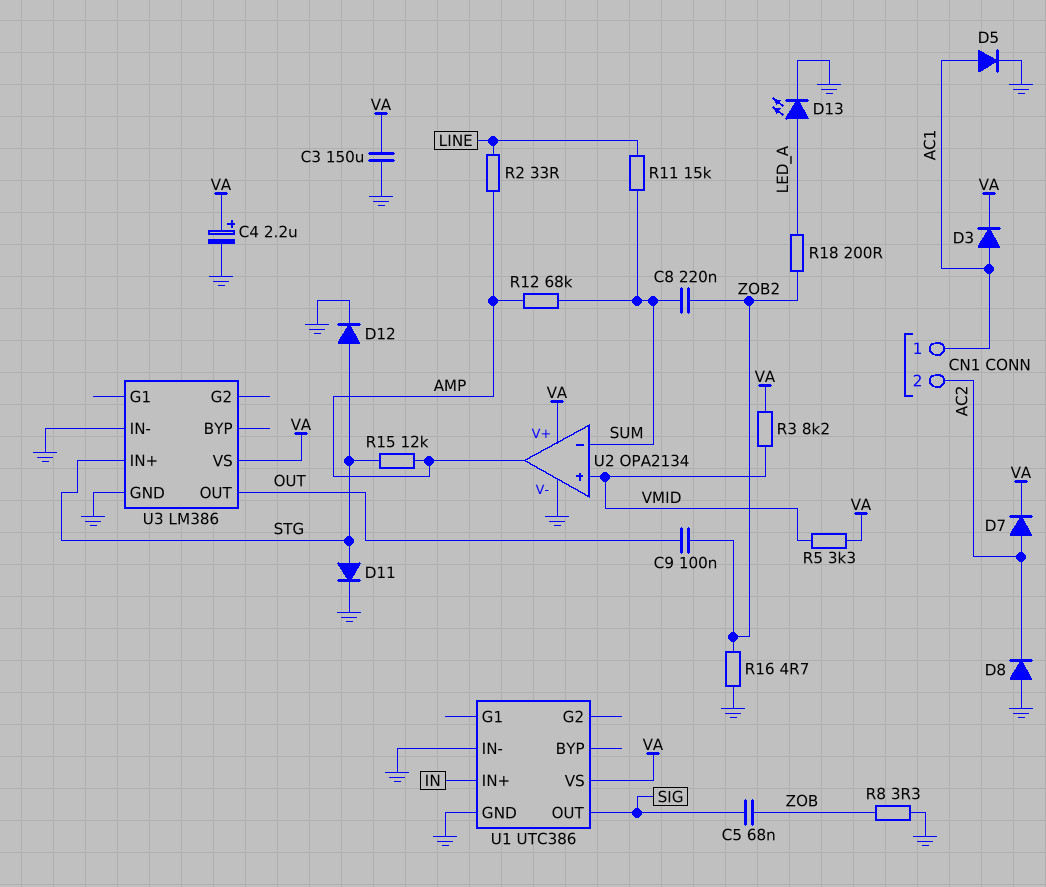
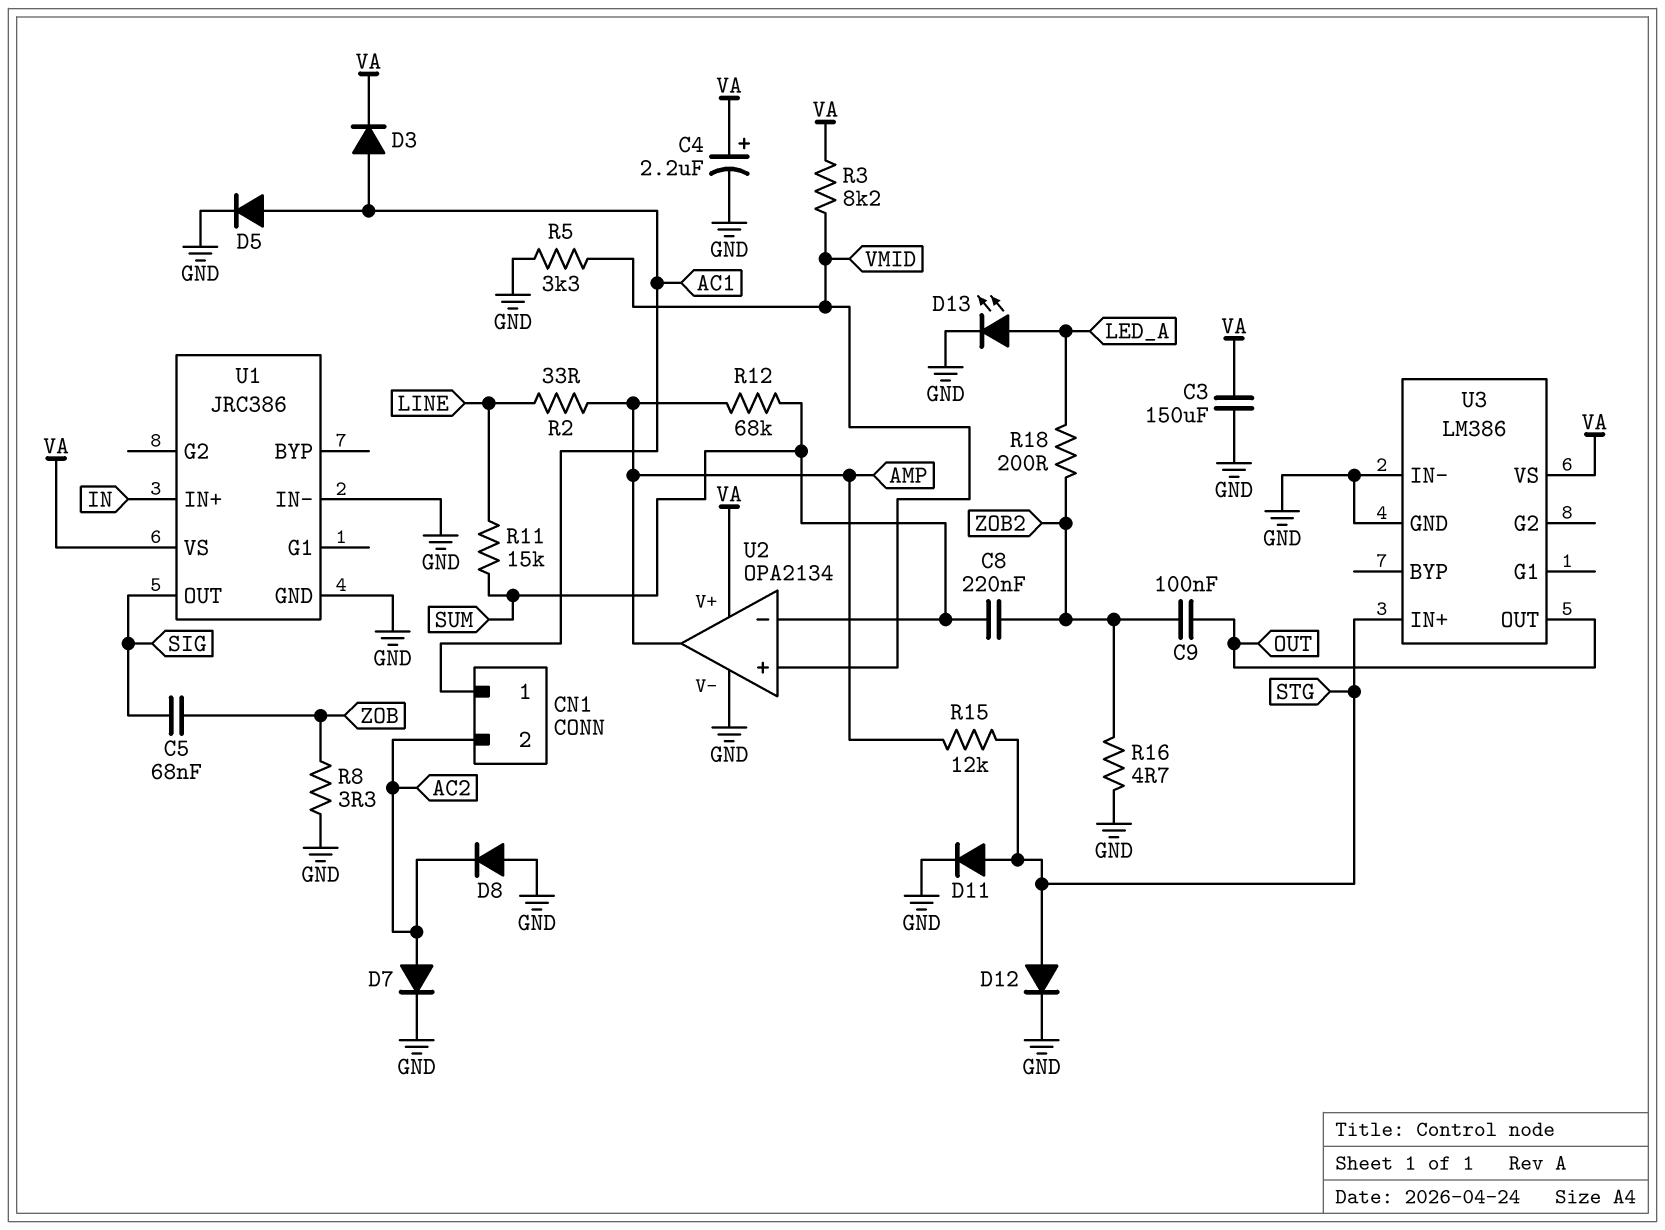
D7: diode (A AC2, K VA) -> diode (A AC2, K GND)
R5: 3.3k (VA, VMID) -> 3.3k (GND, VMID)
U1: UTC386 -> JRC386

